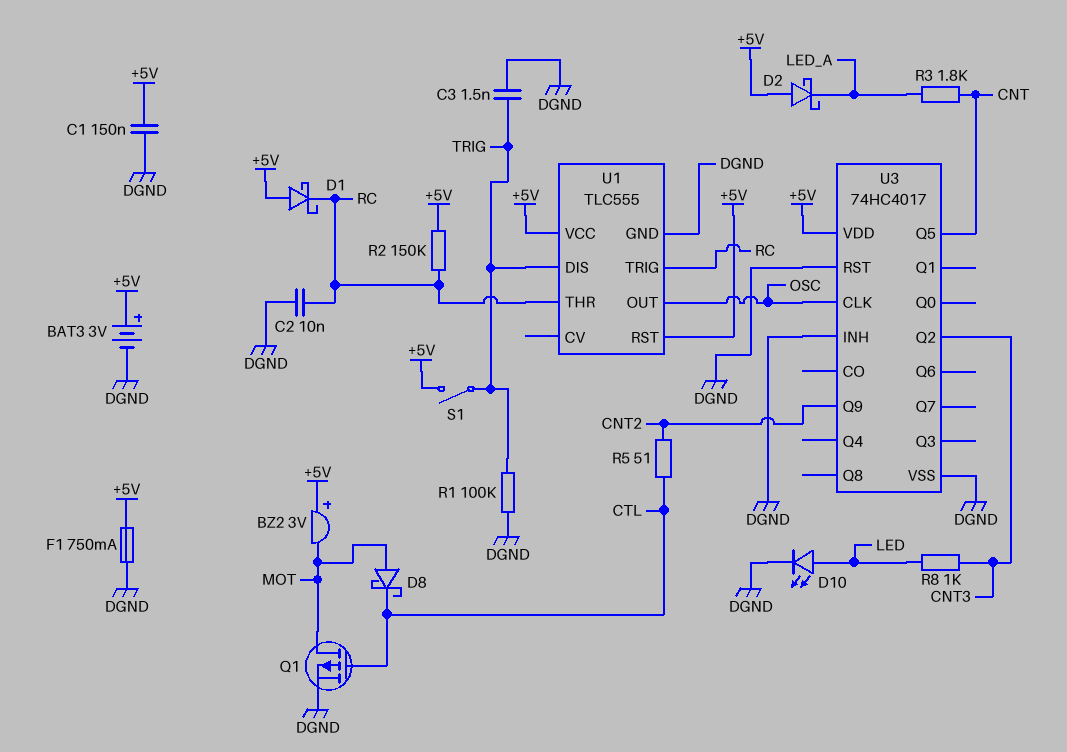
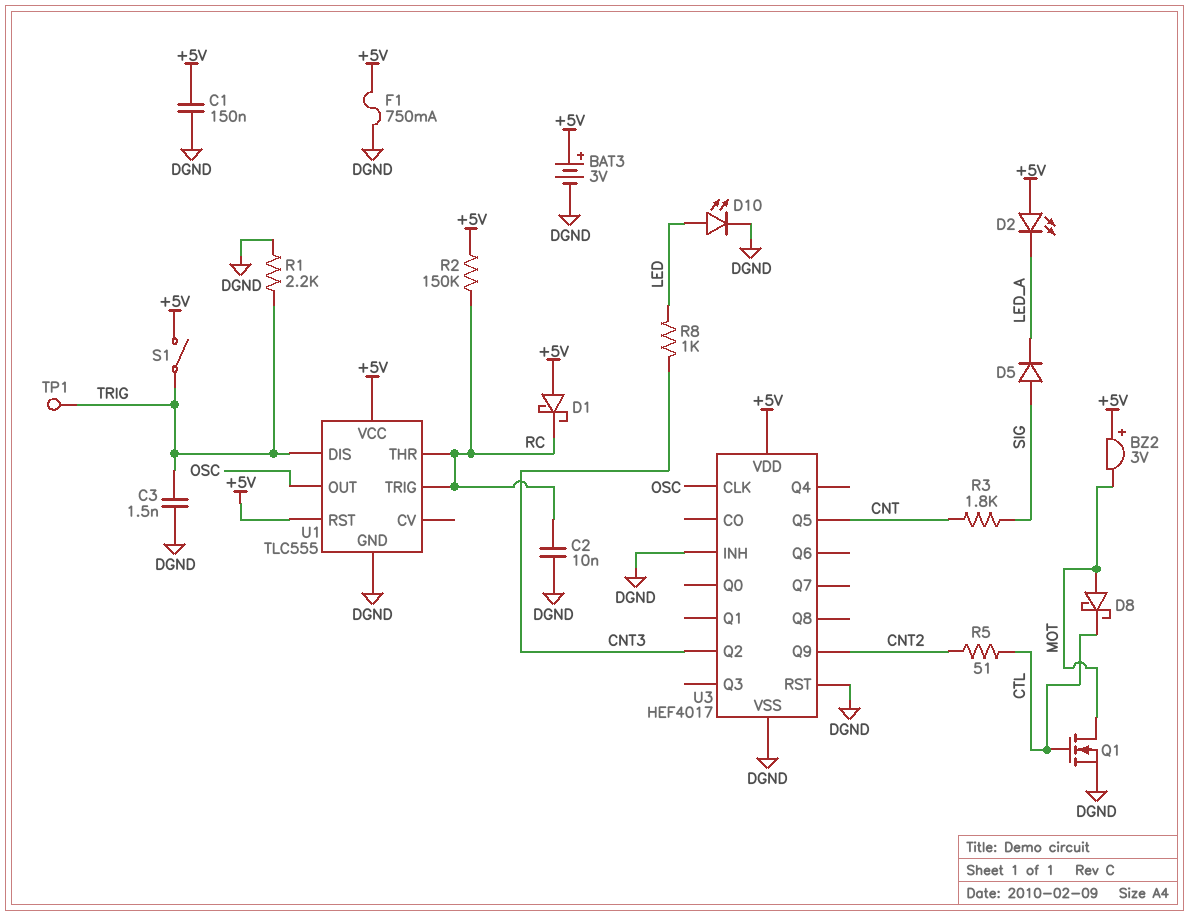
D2: schottky (A +5V, K LED_A) -> LED (A +5V, K LED_A)
D5: none -> diode (A SIG, K LED_A)
Q1: PMOS (G CTL, D MOT, S DGND) -> NMOS (G CTL, D MOT, S DGND)
R1: 100k (DGND, TRIG) -> 2.2k (DGND, TRIG)
R3: 1.8k (CNT, LED_A) -> 1.8k (CNT, SIG)
TP1: none -> test point (TRIG)
U3: 74HC4017 -> HEF4017

